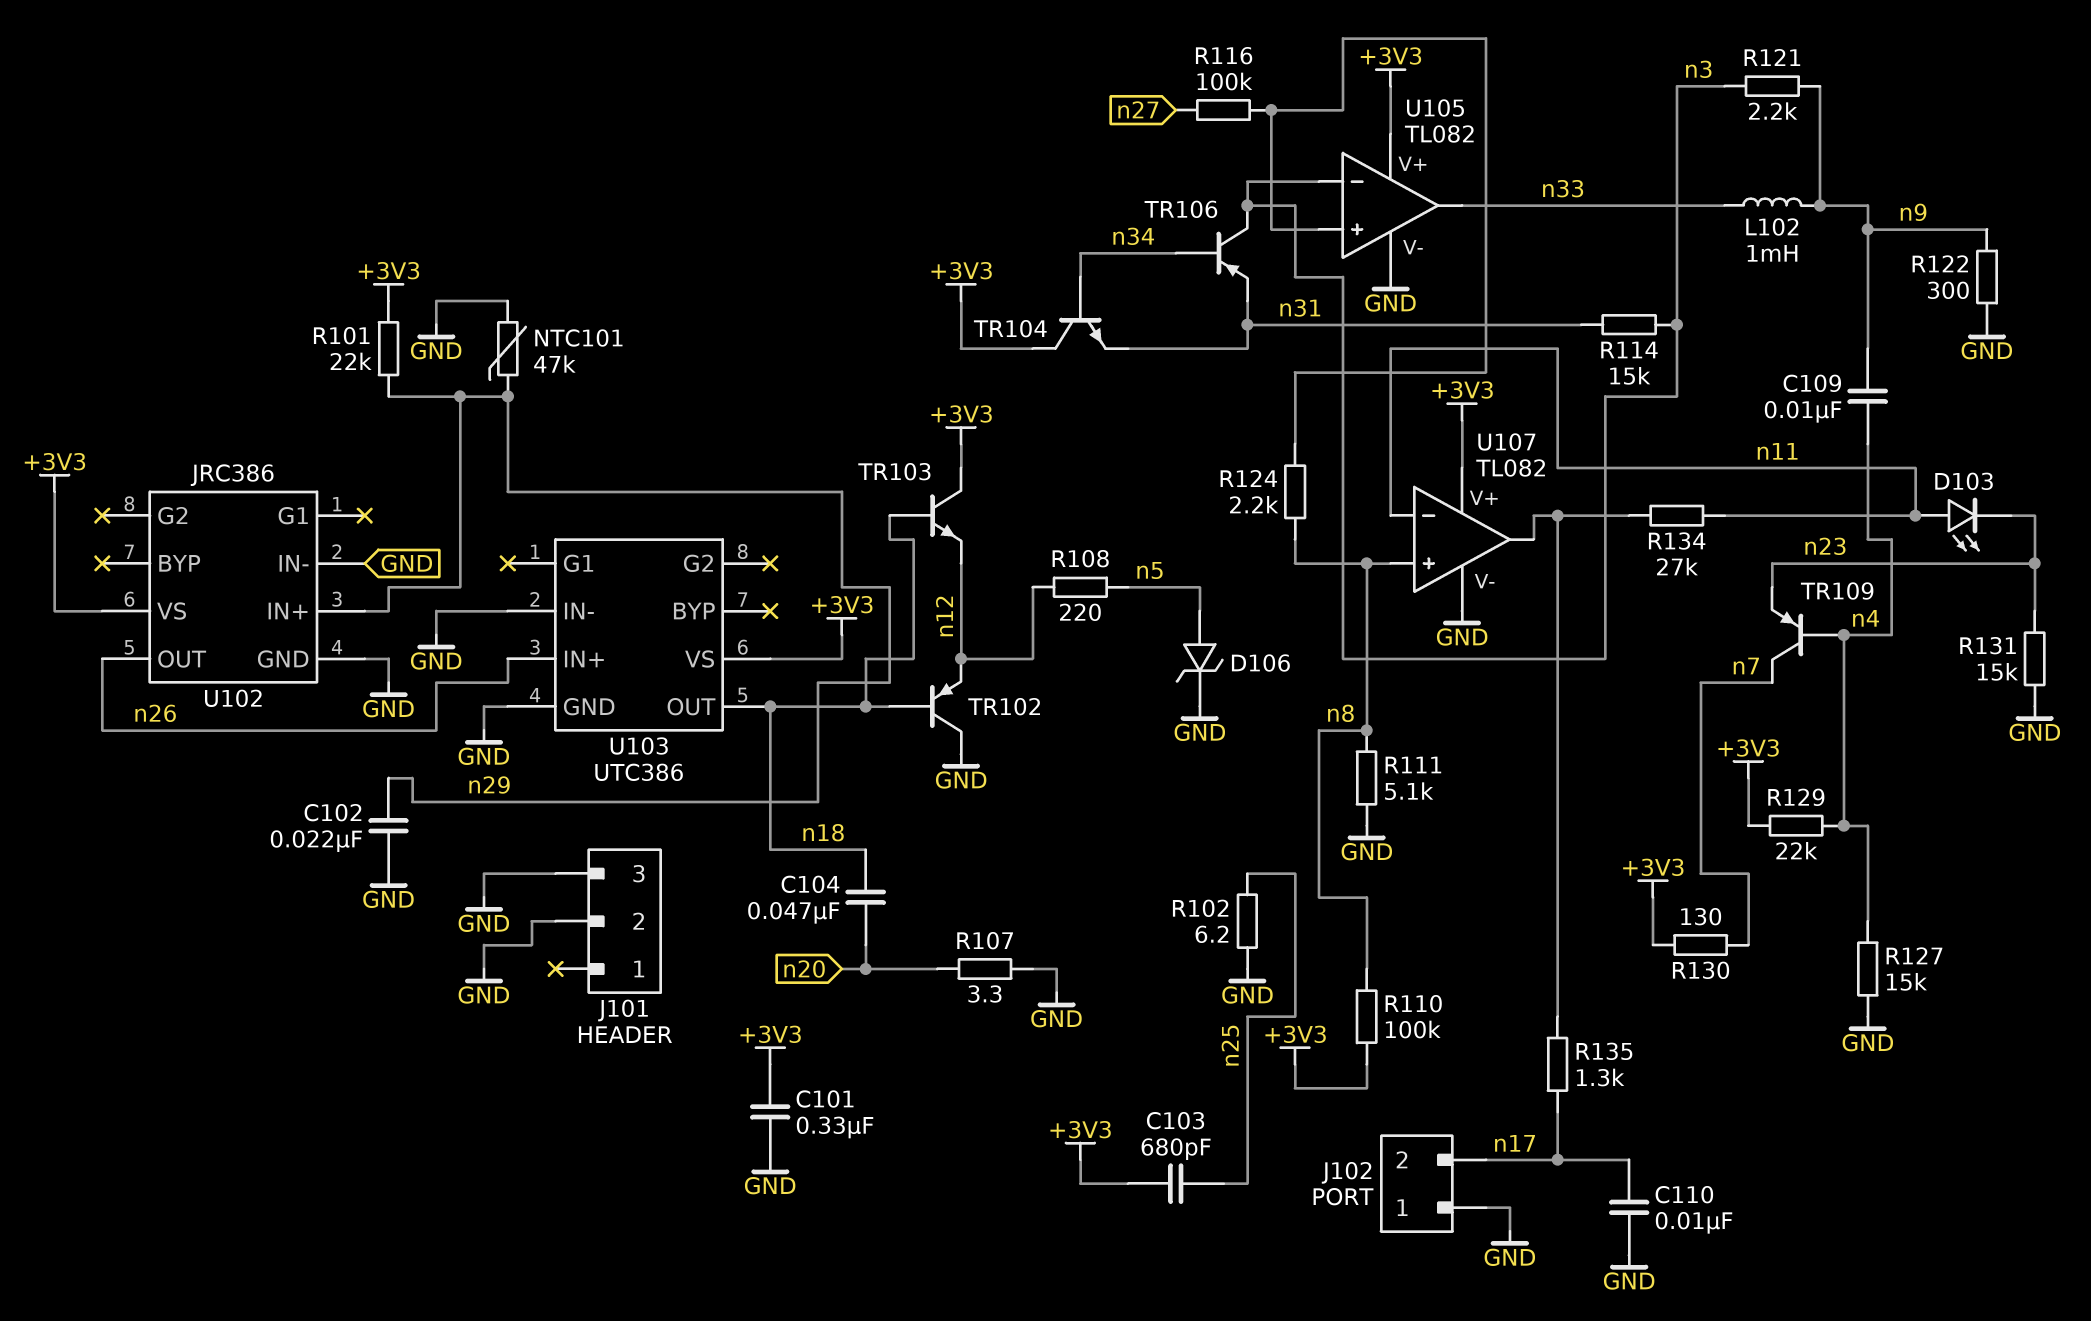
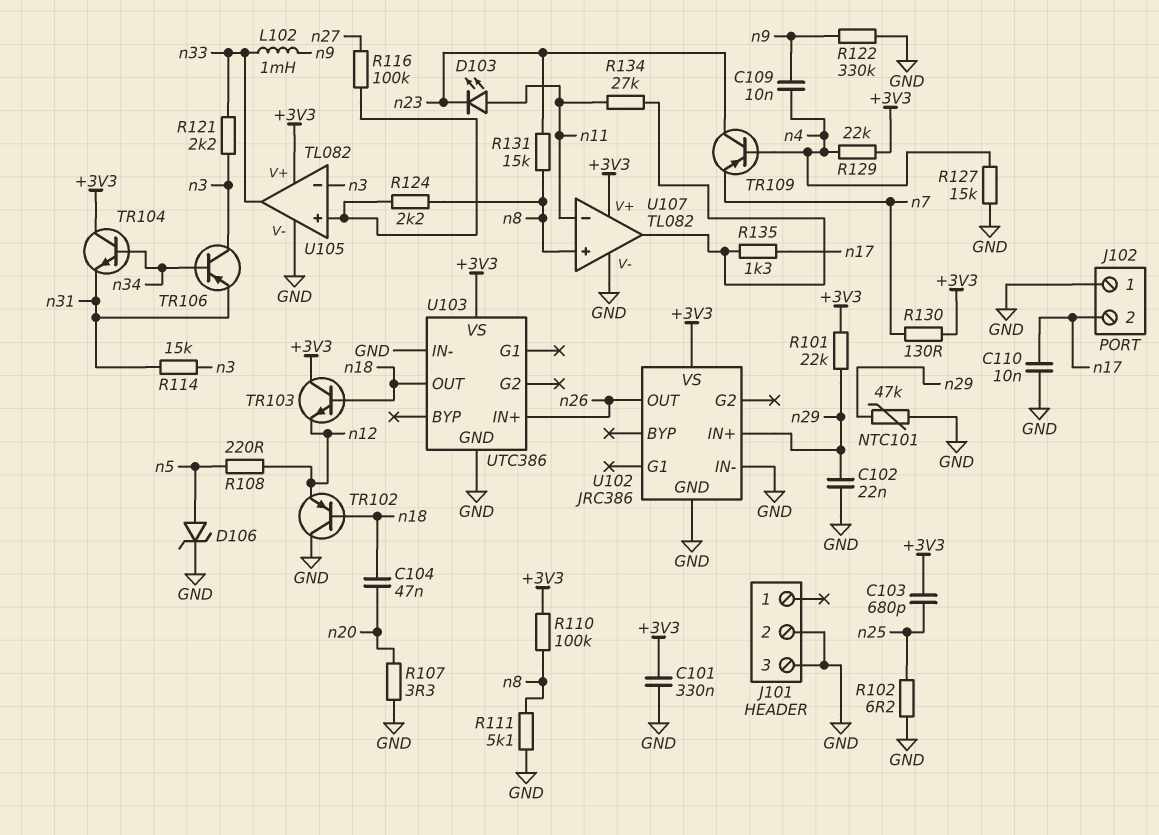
R121: 2.2k (n3, n9) -> 2.2k (n3, n33)
R122: 300 (GND, n9) -> 330k (GND, n9)
R131: 15k (GND, n23) -> 15k (n8, n23)
TR109: PNP (B n4, C n7, E n23) -> PNP (B n4, C n23, E n7)

